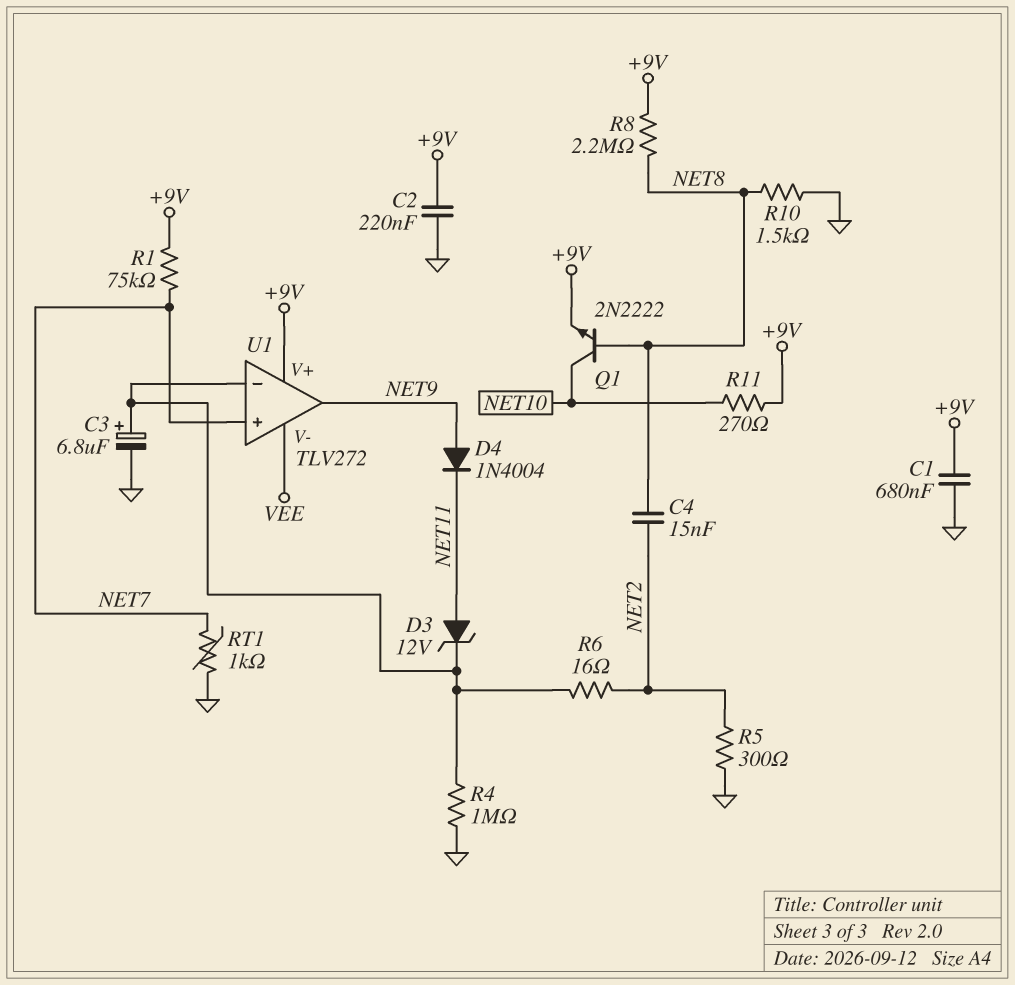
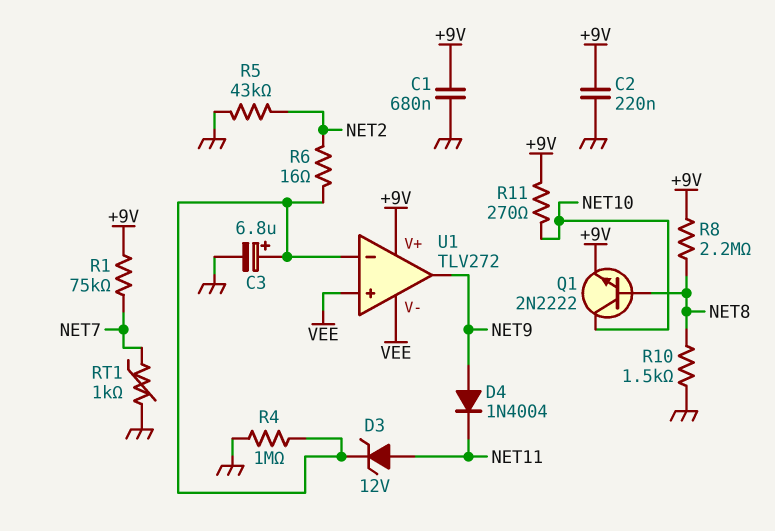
C4: 15nF (NET2, NET8) -> none
R5: 300 (GND, NET2) -> 43k (GND, NET2)
U1 pin in+: NET7 -> VEE

